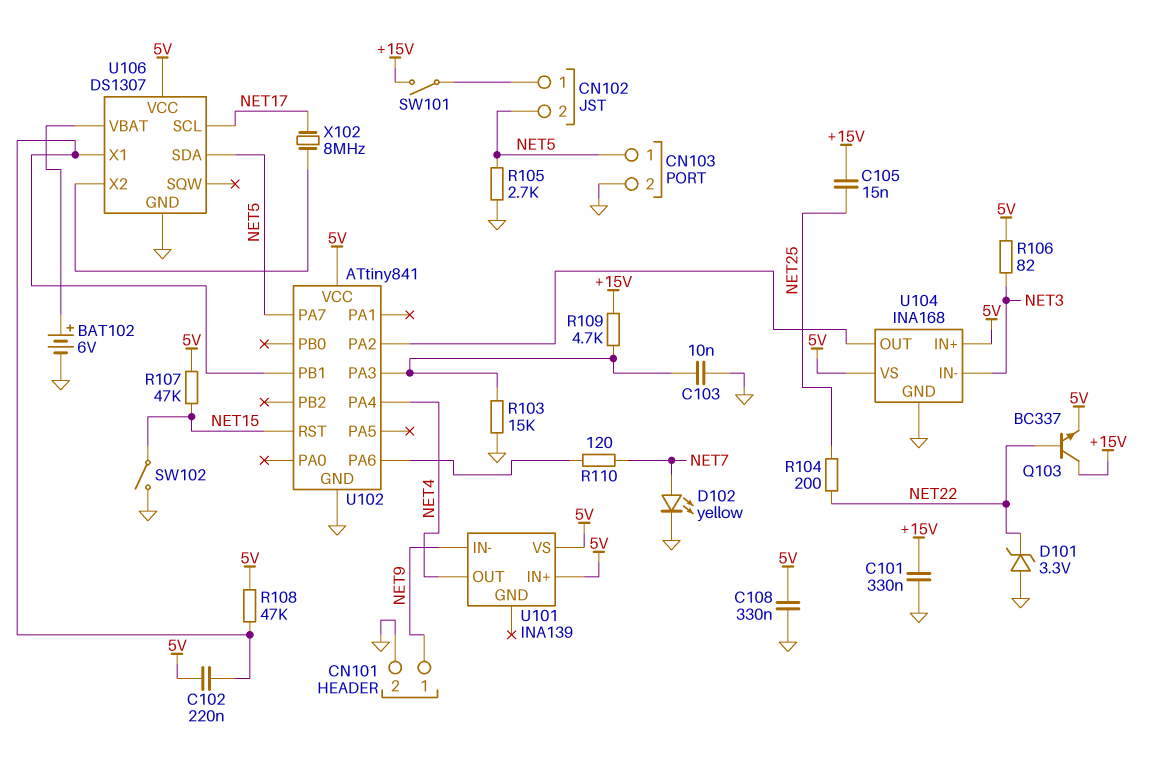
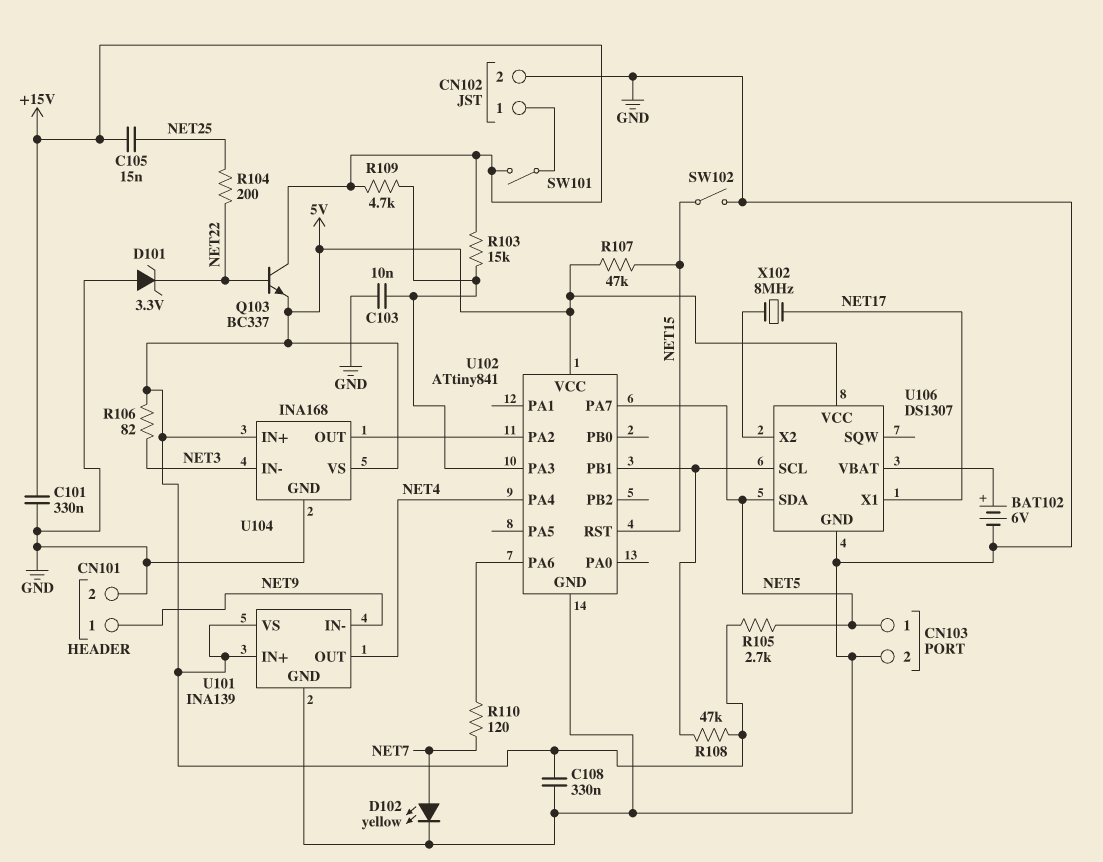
C102: 220nF (5V, U102/PB1) -> none
CN102 pin 2: NET5 -> GND
R103: 15k (GND, U102/PA3) -> 15k (+15V, U102/PA3)
R105: 2.7k (GND, NET5) -> 2.7k (5V, NET5)
U101 pin GND: none -> GND
U106 pin SCL: NET17 -> U102/PB1
U106 pin X1: U102/PB1 -> NET17

